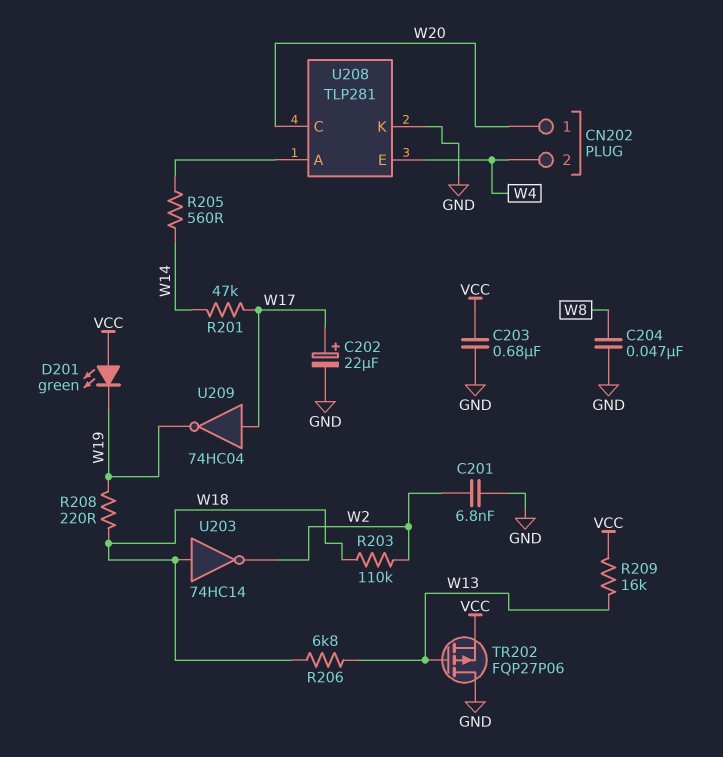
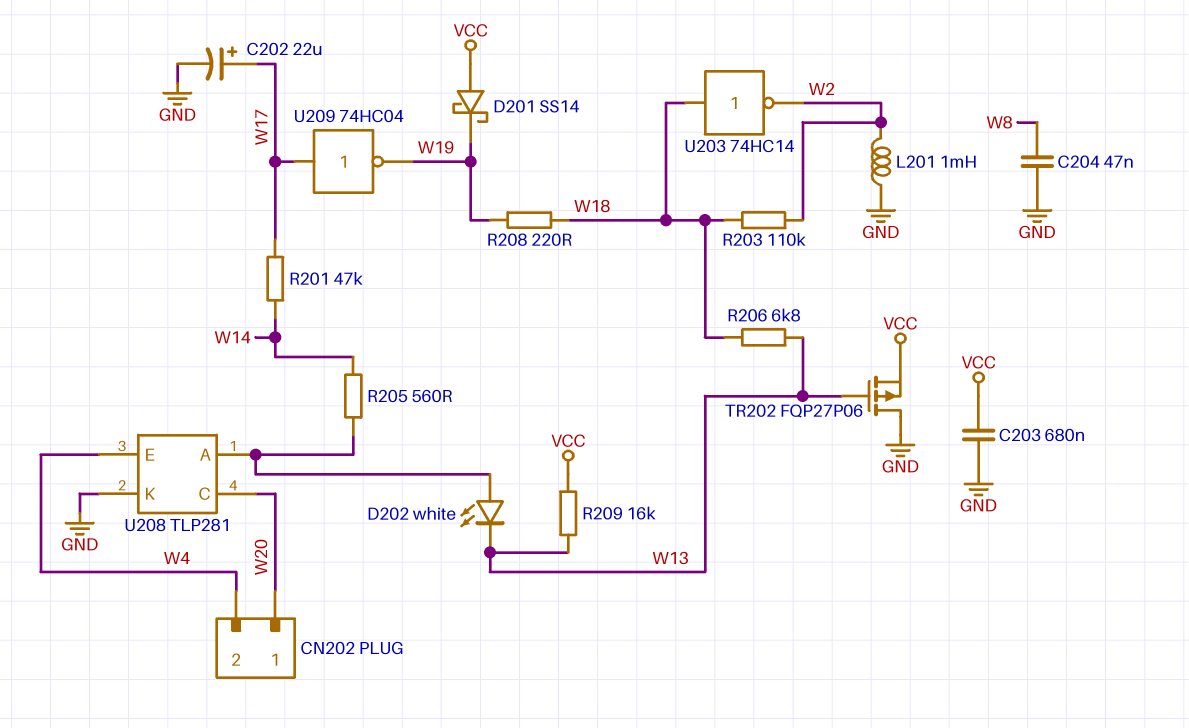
C201: 6.8nF (GND, W2) -> none
D201: LED green (A VCC, K W19) -> schottky SS14 (A VCC, K W19)
D202: none -> LED white (A U208/A, K W13)
L201: none -> 1mH (GND, W2)

